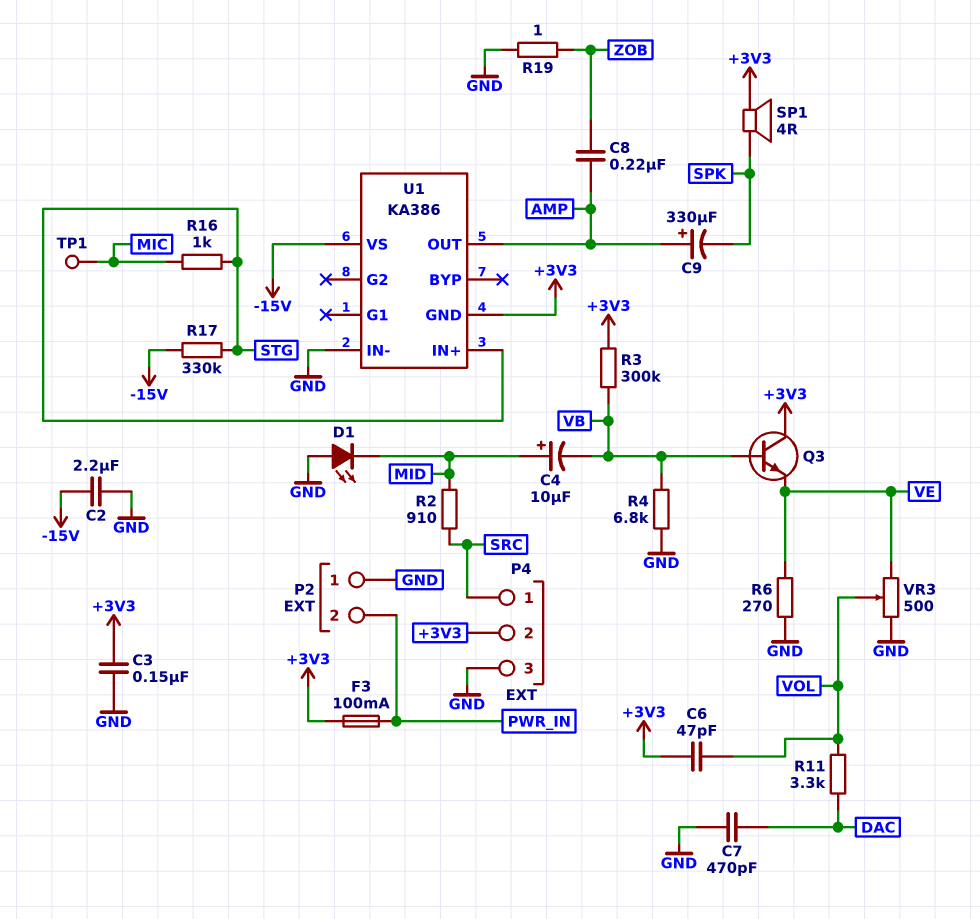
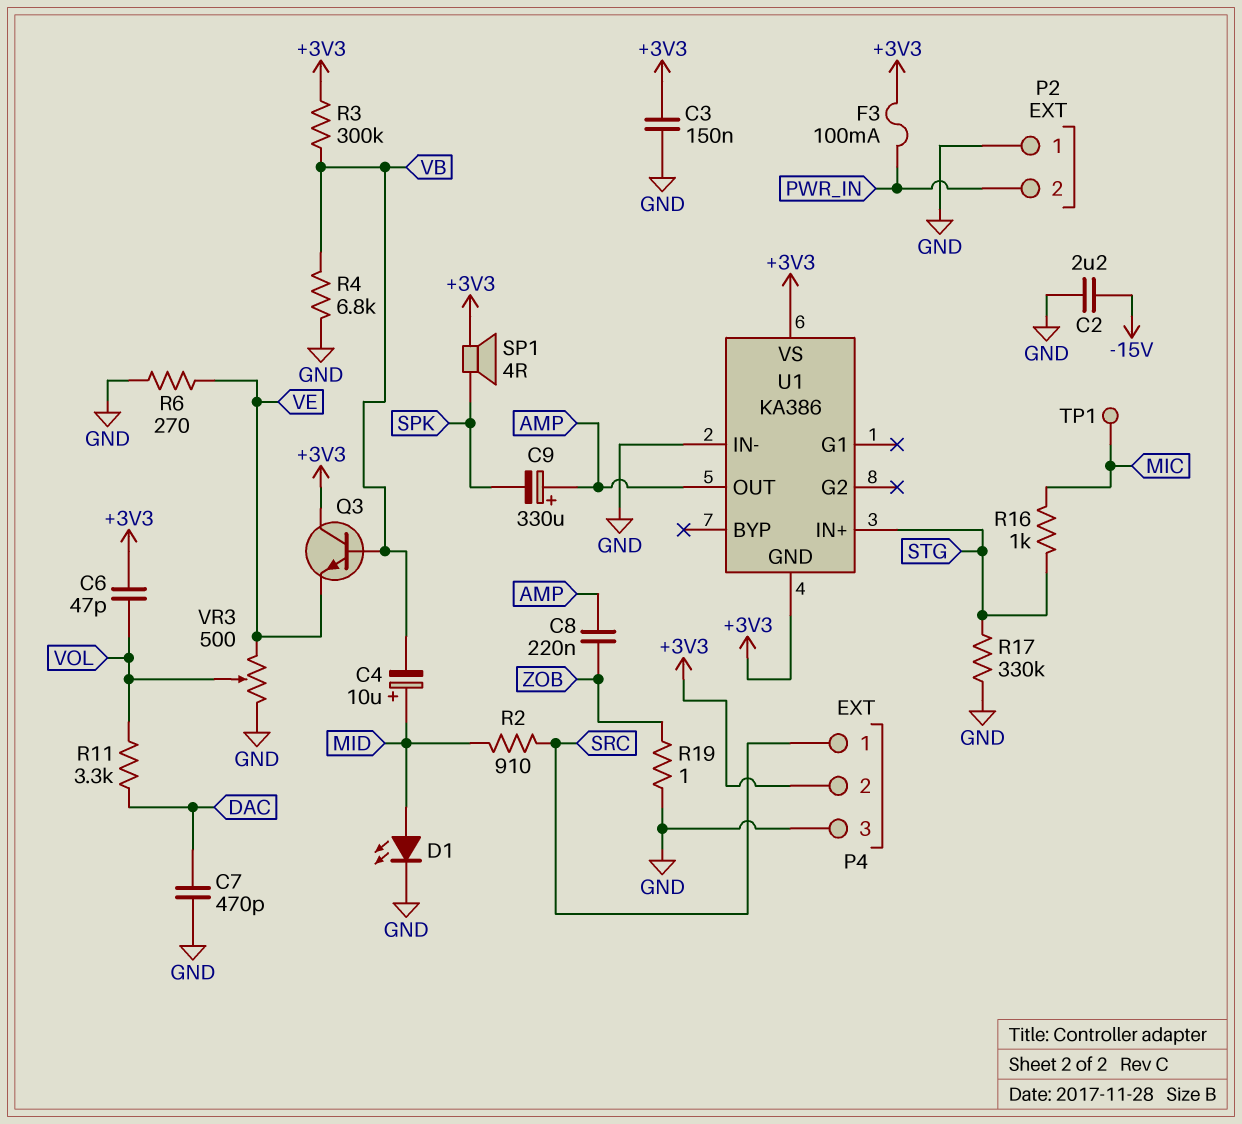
D1: LED (A GND, K MID) -> LED (A MID, K GND)
R17: 330k (-15V, STG) -> 330k (GND, STG)
U1 pin VS: -15V -> +3V3

